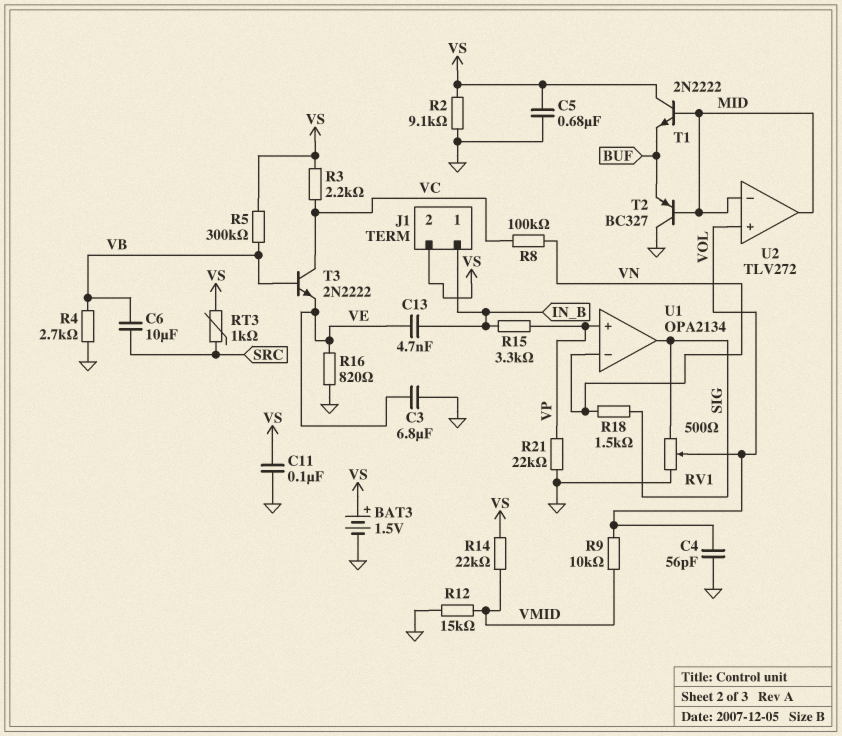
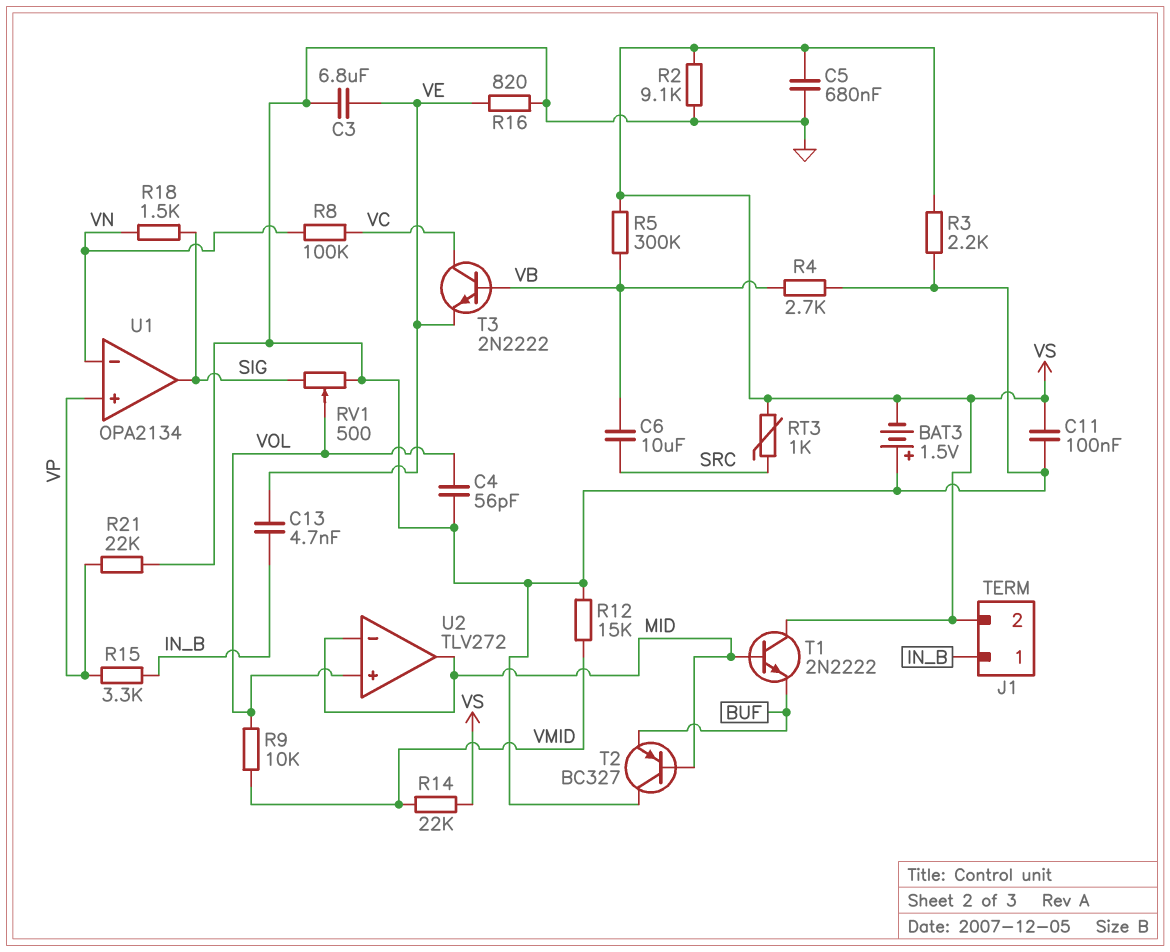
BAT3: 1.5V (plus VS, minus GND) -> 1.5V (plus GND, minus VS)
R3: 2.2k (VC, VS) -> 2.2k (GND, VS)

